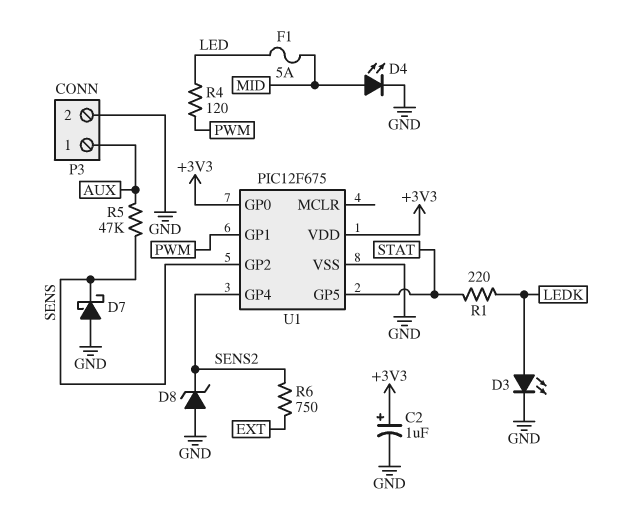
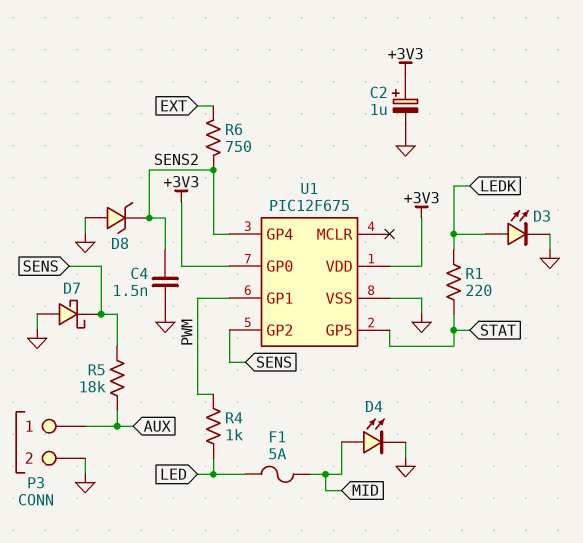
C4: none -> 1.5nF (GND, SENS2)
R4: 120 (LED, PWM) -> 1k (LED, PWM)
R5: 47k (AUX, SENS) -> 18k (AUX, SENS)

